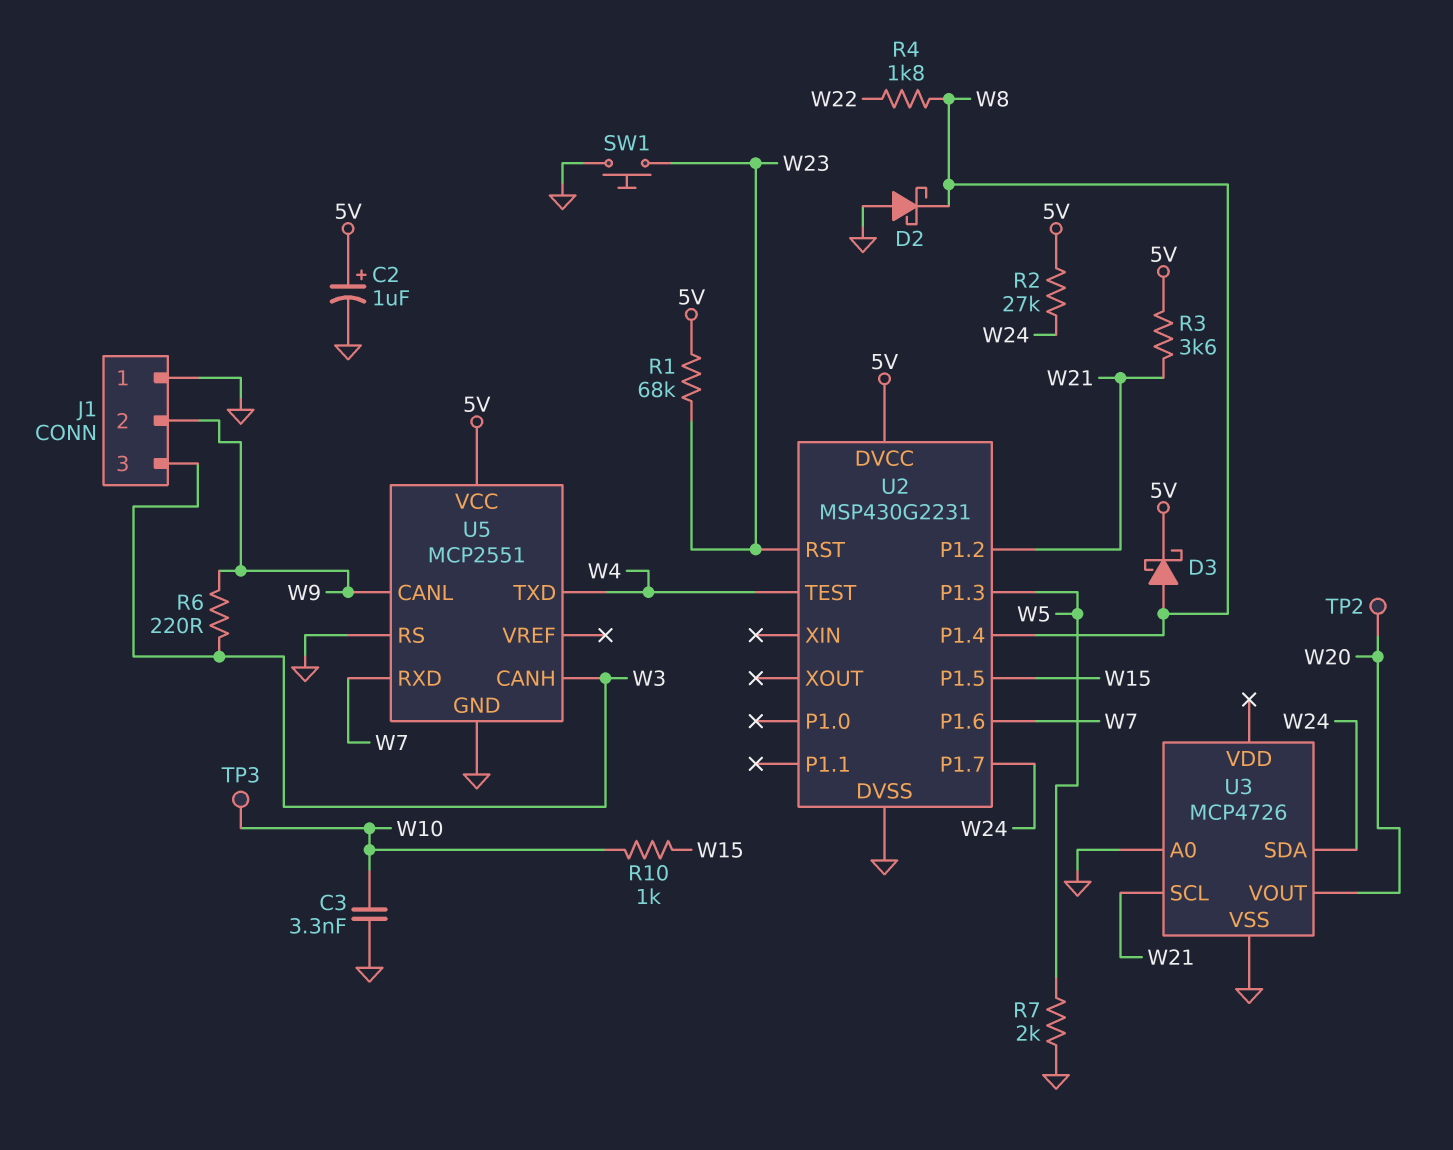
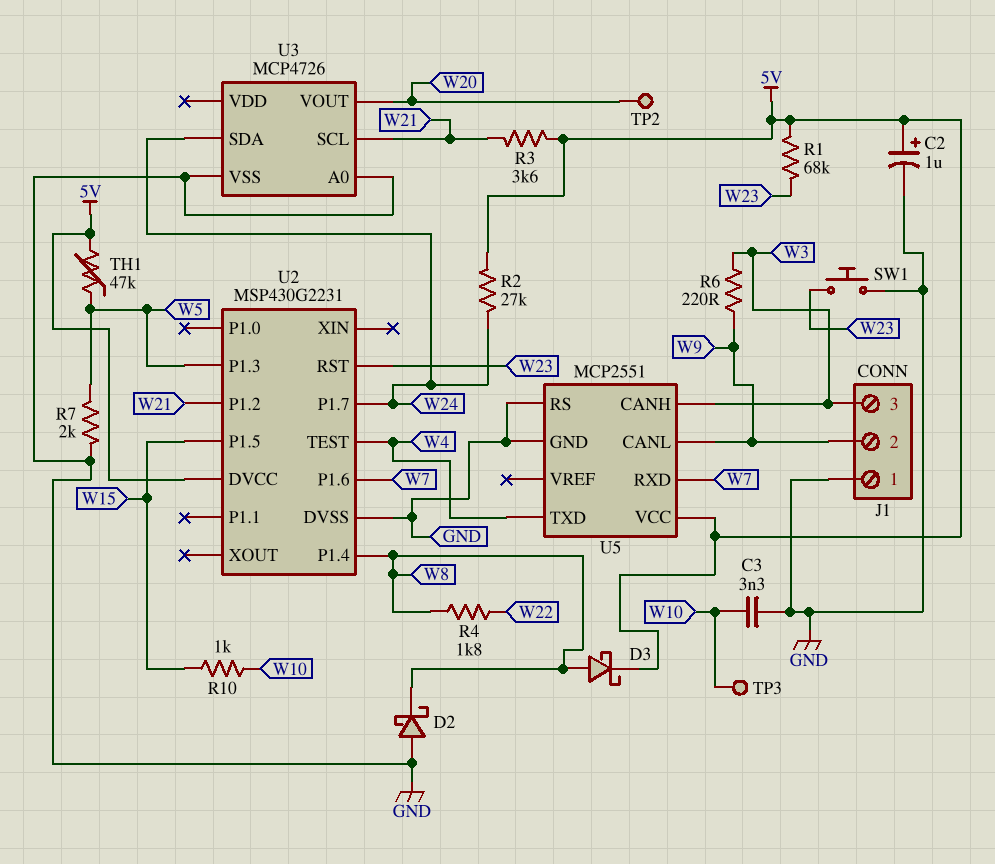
TH1: none -> 47k (5V, W5)

